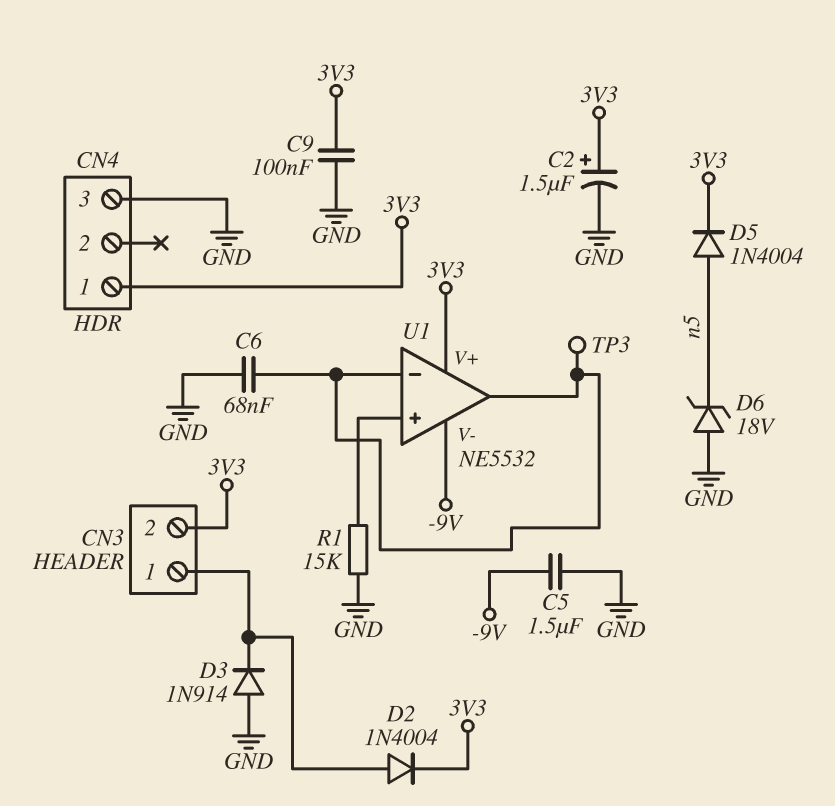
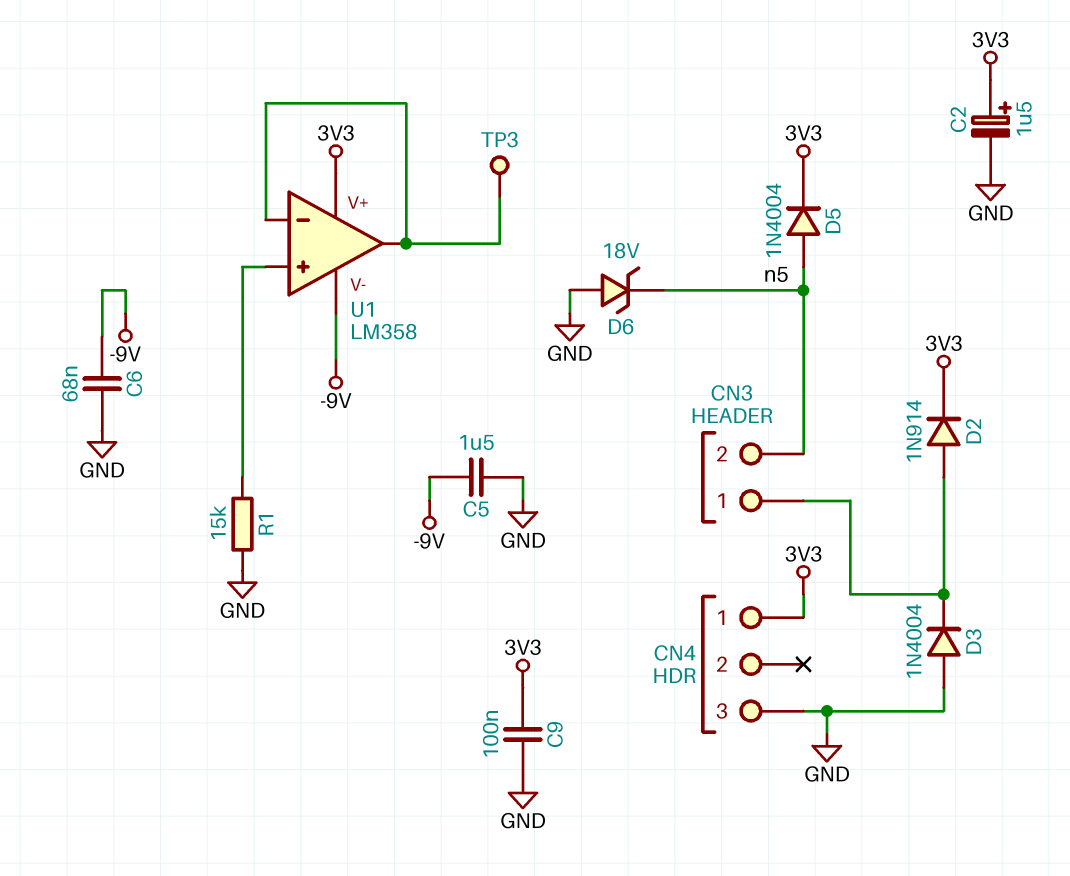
C6: 68nF (GND, U1/in-) -> 68nF (-9V, GND)
CN3 pin 2: 3V3 -> n5
D2: diode 1N4004 (A CN3/1, K 3V3) -> diode 1N914 (A CN3/1, K 3V3)
D3: diode 1N914 (A GND, K CN3/1) -> diode 1N4004 (A GND, K CN3/1)
U1: NE5532 -> LM358

